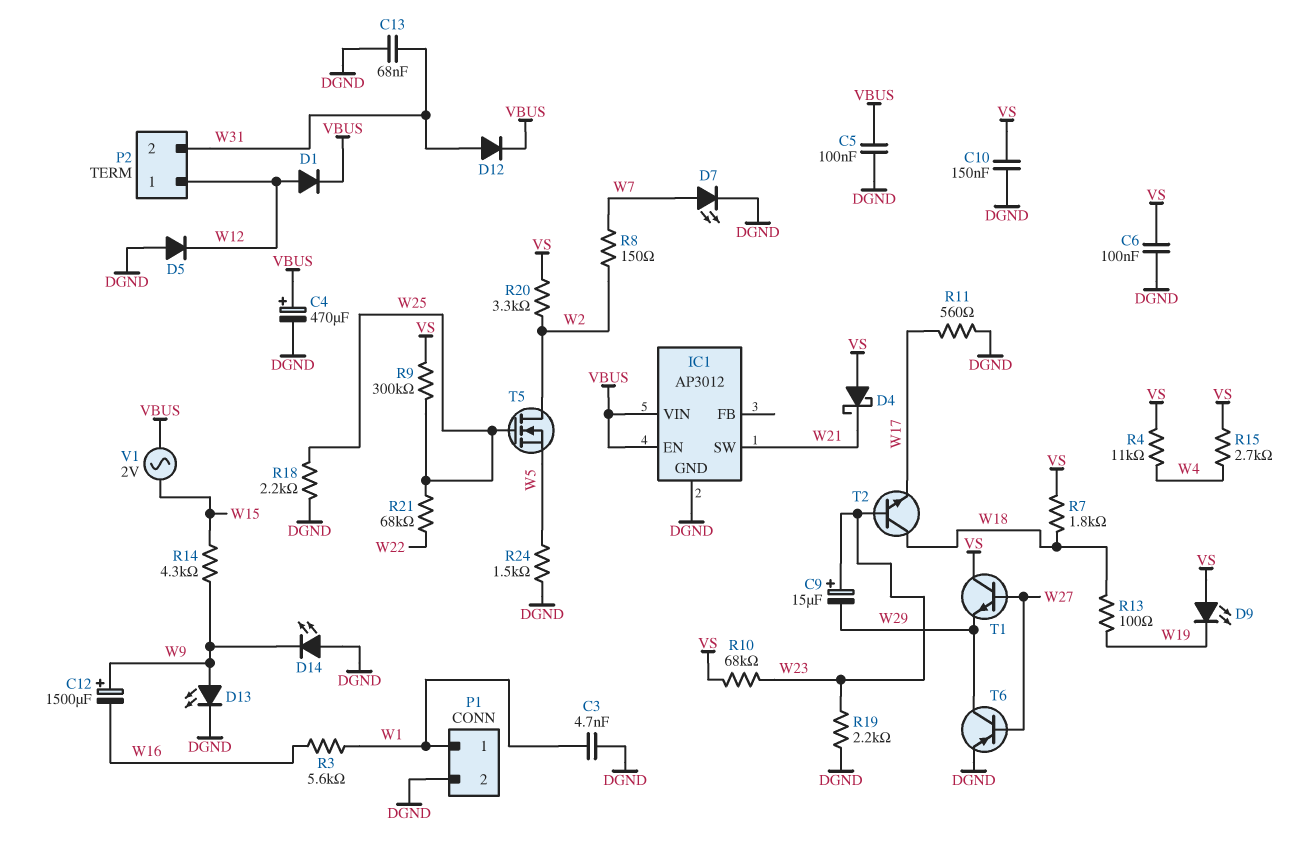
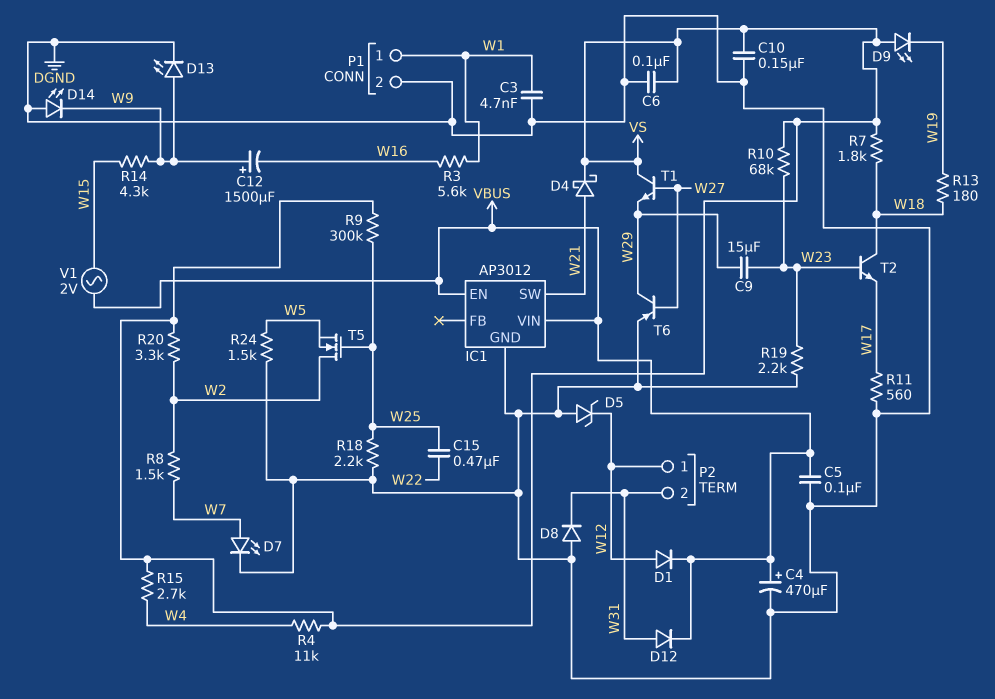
C9: 15uF (plus W23, minus W29) -> 15uF (W23, W29)
C13: 68nF (DGND, W31) -> none
C15: none -> 470nF (W22, W25)
D4: schottky (A VS, K W21) -> schottky (A W21, K VS)
D5: diode (A DGND, K W12) -> zener (A DGND, K W12)
D8: none -> diode (A DGND, K W31)
R8: 150 (W2, W7) -> 1.5k (W2, W7)
R13: 100 (W18, W19) -> 180 (W18, W19)
R21: 68k (W22, W25) -> none

